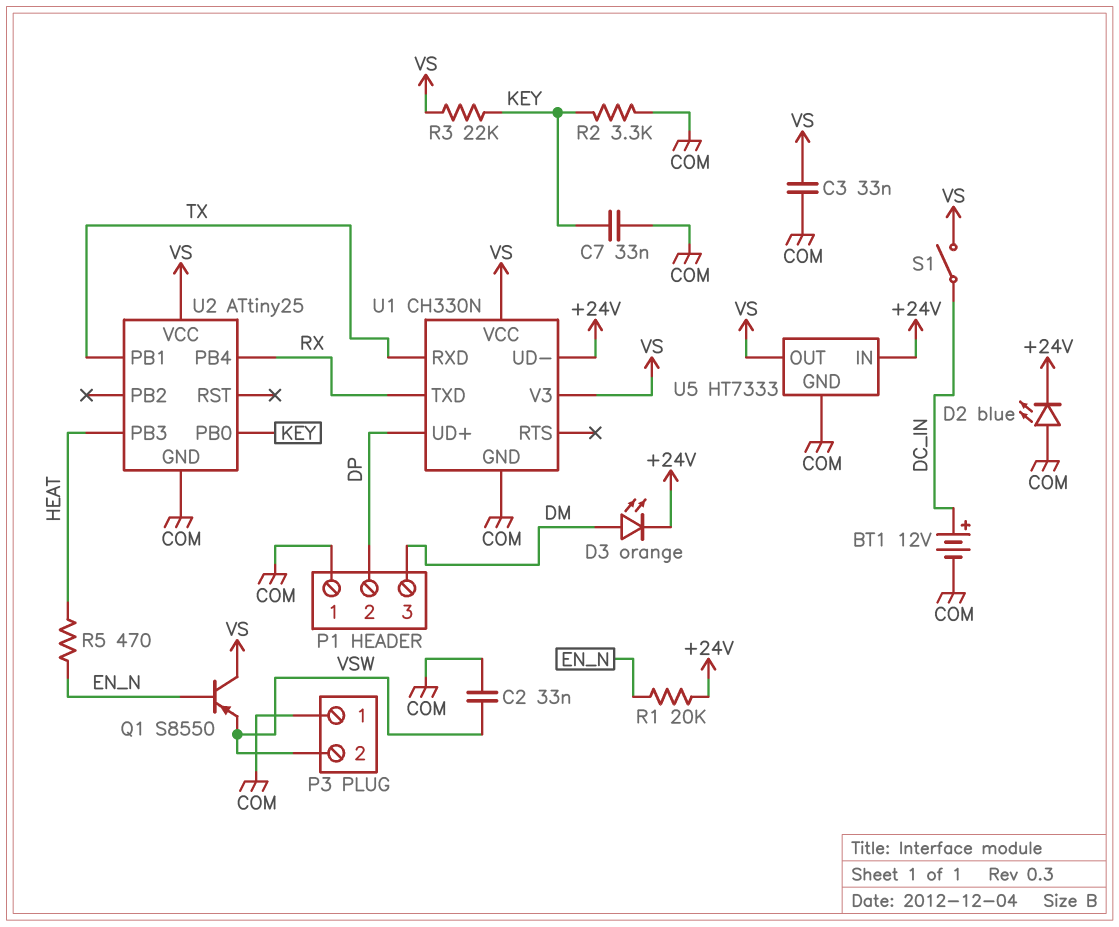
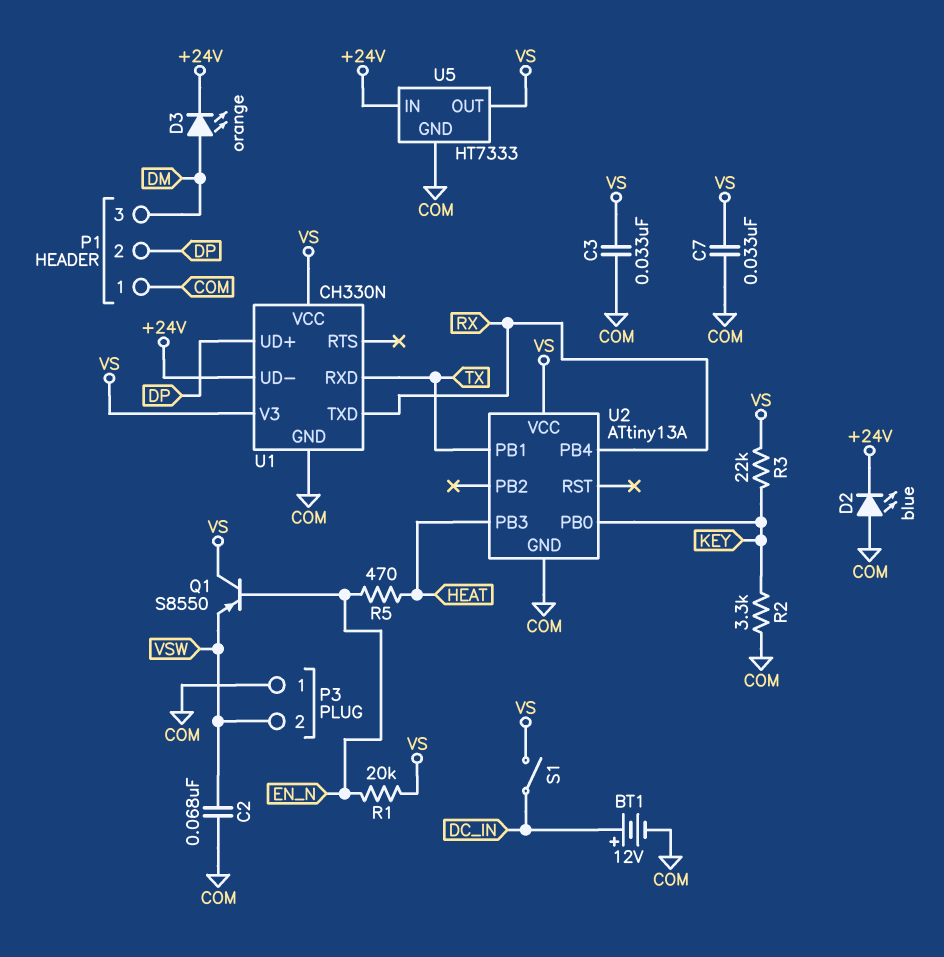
C2: 33nF (COM, VSW) -> 68nF (COM, VSW)
C7: 33nF (COM, KEY) -> 33nF (COM, VS)
R1: 20k (+24V, EN_N) -> 20k (EN_N, VS)
U2: ATtiny25 -> ATtiny13A

